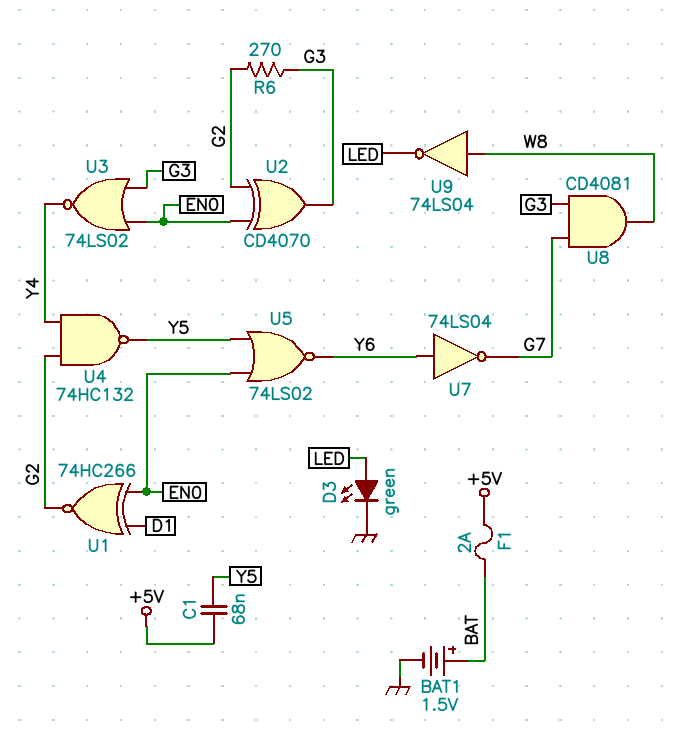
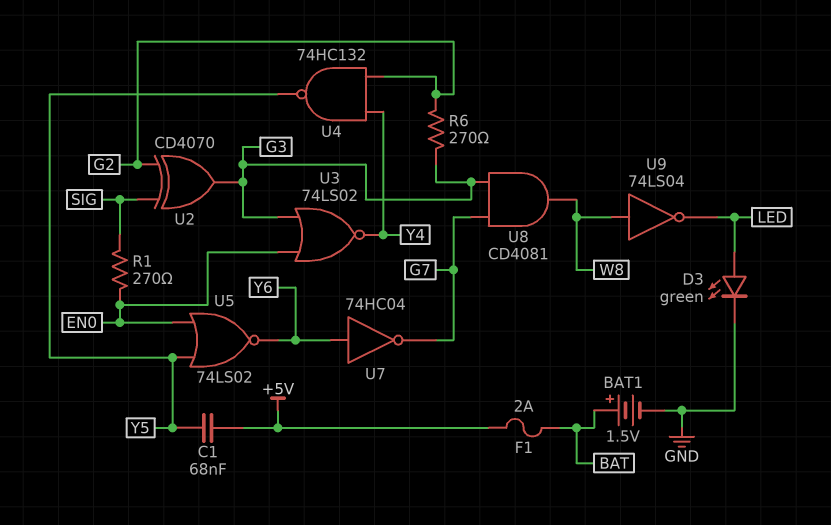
R1: none -> 270 (EN0, SIG)
U1: XNOR 74HC266 (in D1, in EN0, out G2) -> none
U2: XOR CD4070 (in EN0, in G2, out G3) -> XOR CD4070 (in G2, in SIG, out G3)
U7: NOT 74LS04 (in Y6, out G7) -> NOT 74HC04 (in Y6, out G7)

